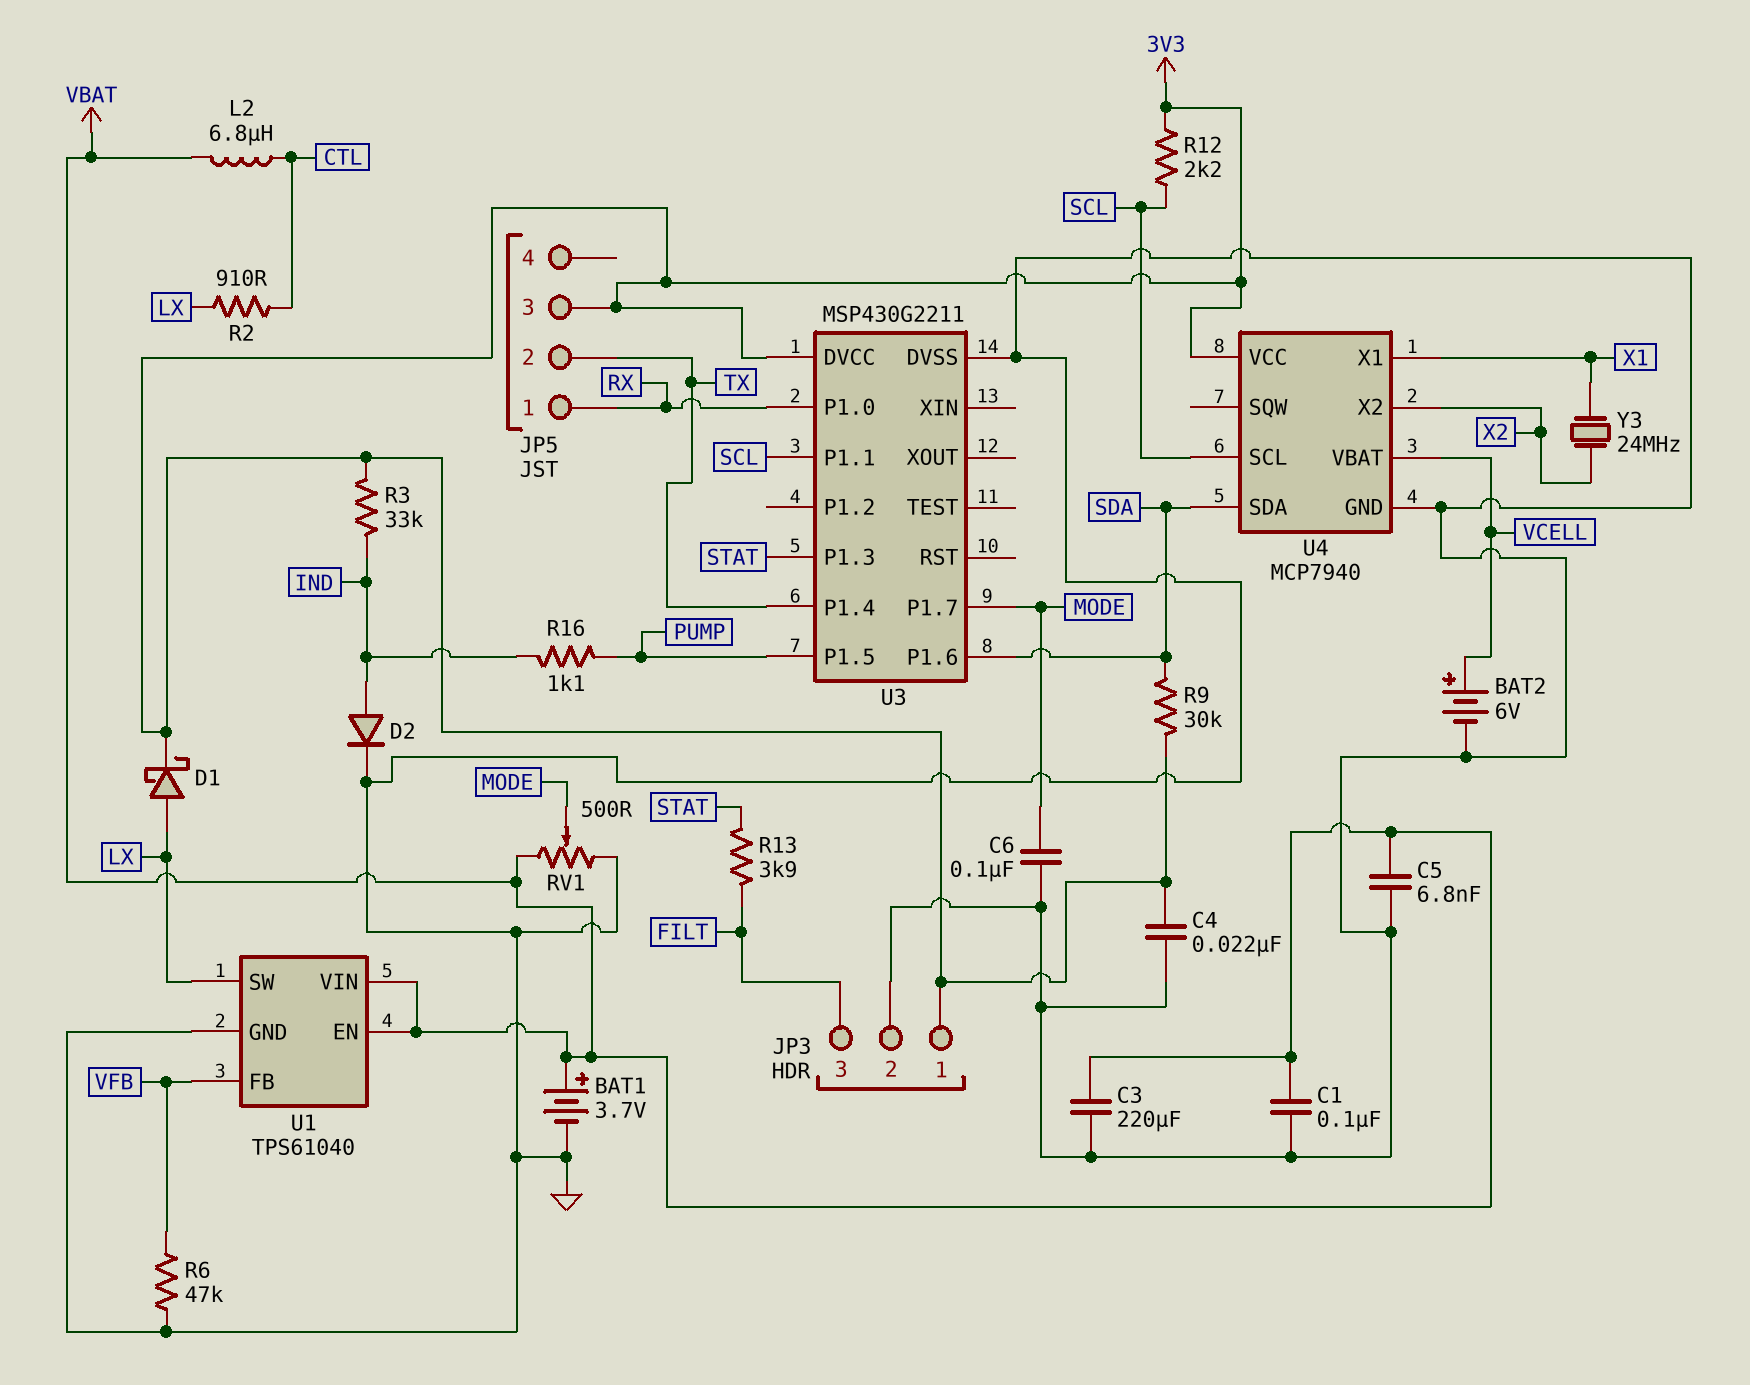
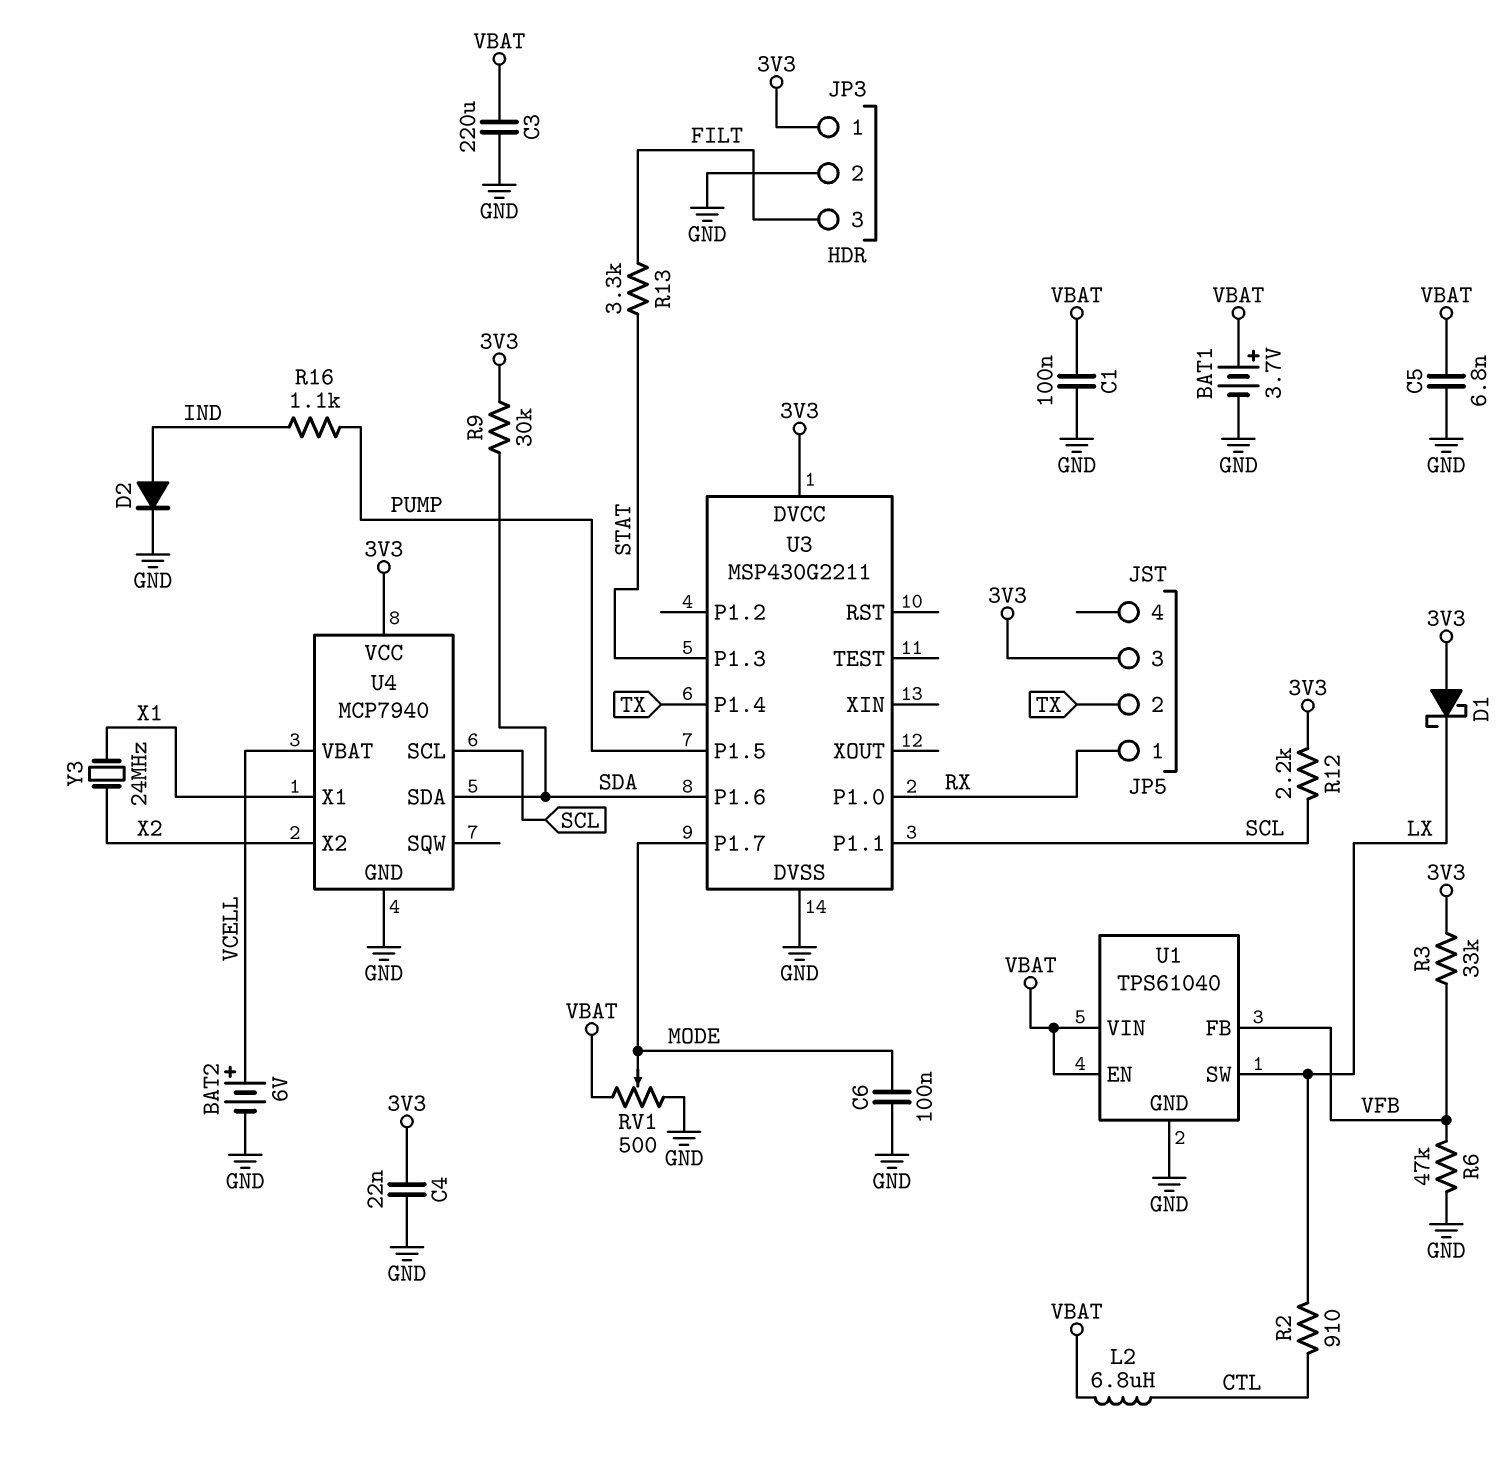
D1: schottky (A LX, K 3V3) -> schottky (A 3V3, K LX)
R3: 33k (3V3, IND) -> 33k (3V3, VFB)
R13: 3.9k (FILT, STAT) -> 3.3k (FILT, STAT)

